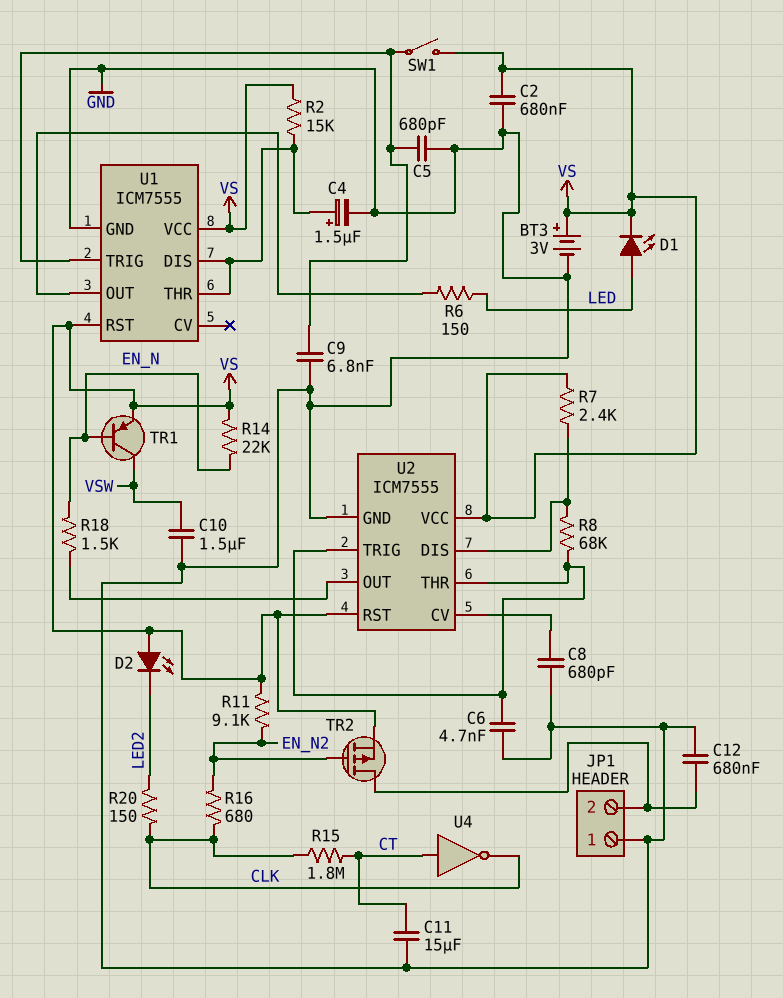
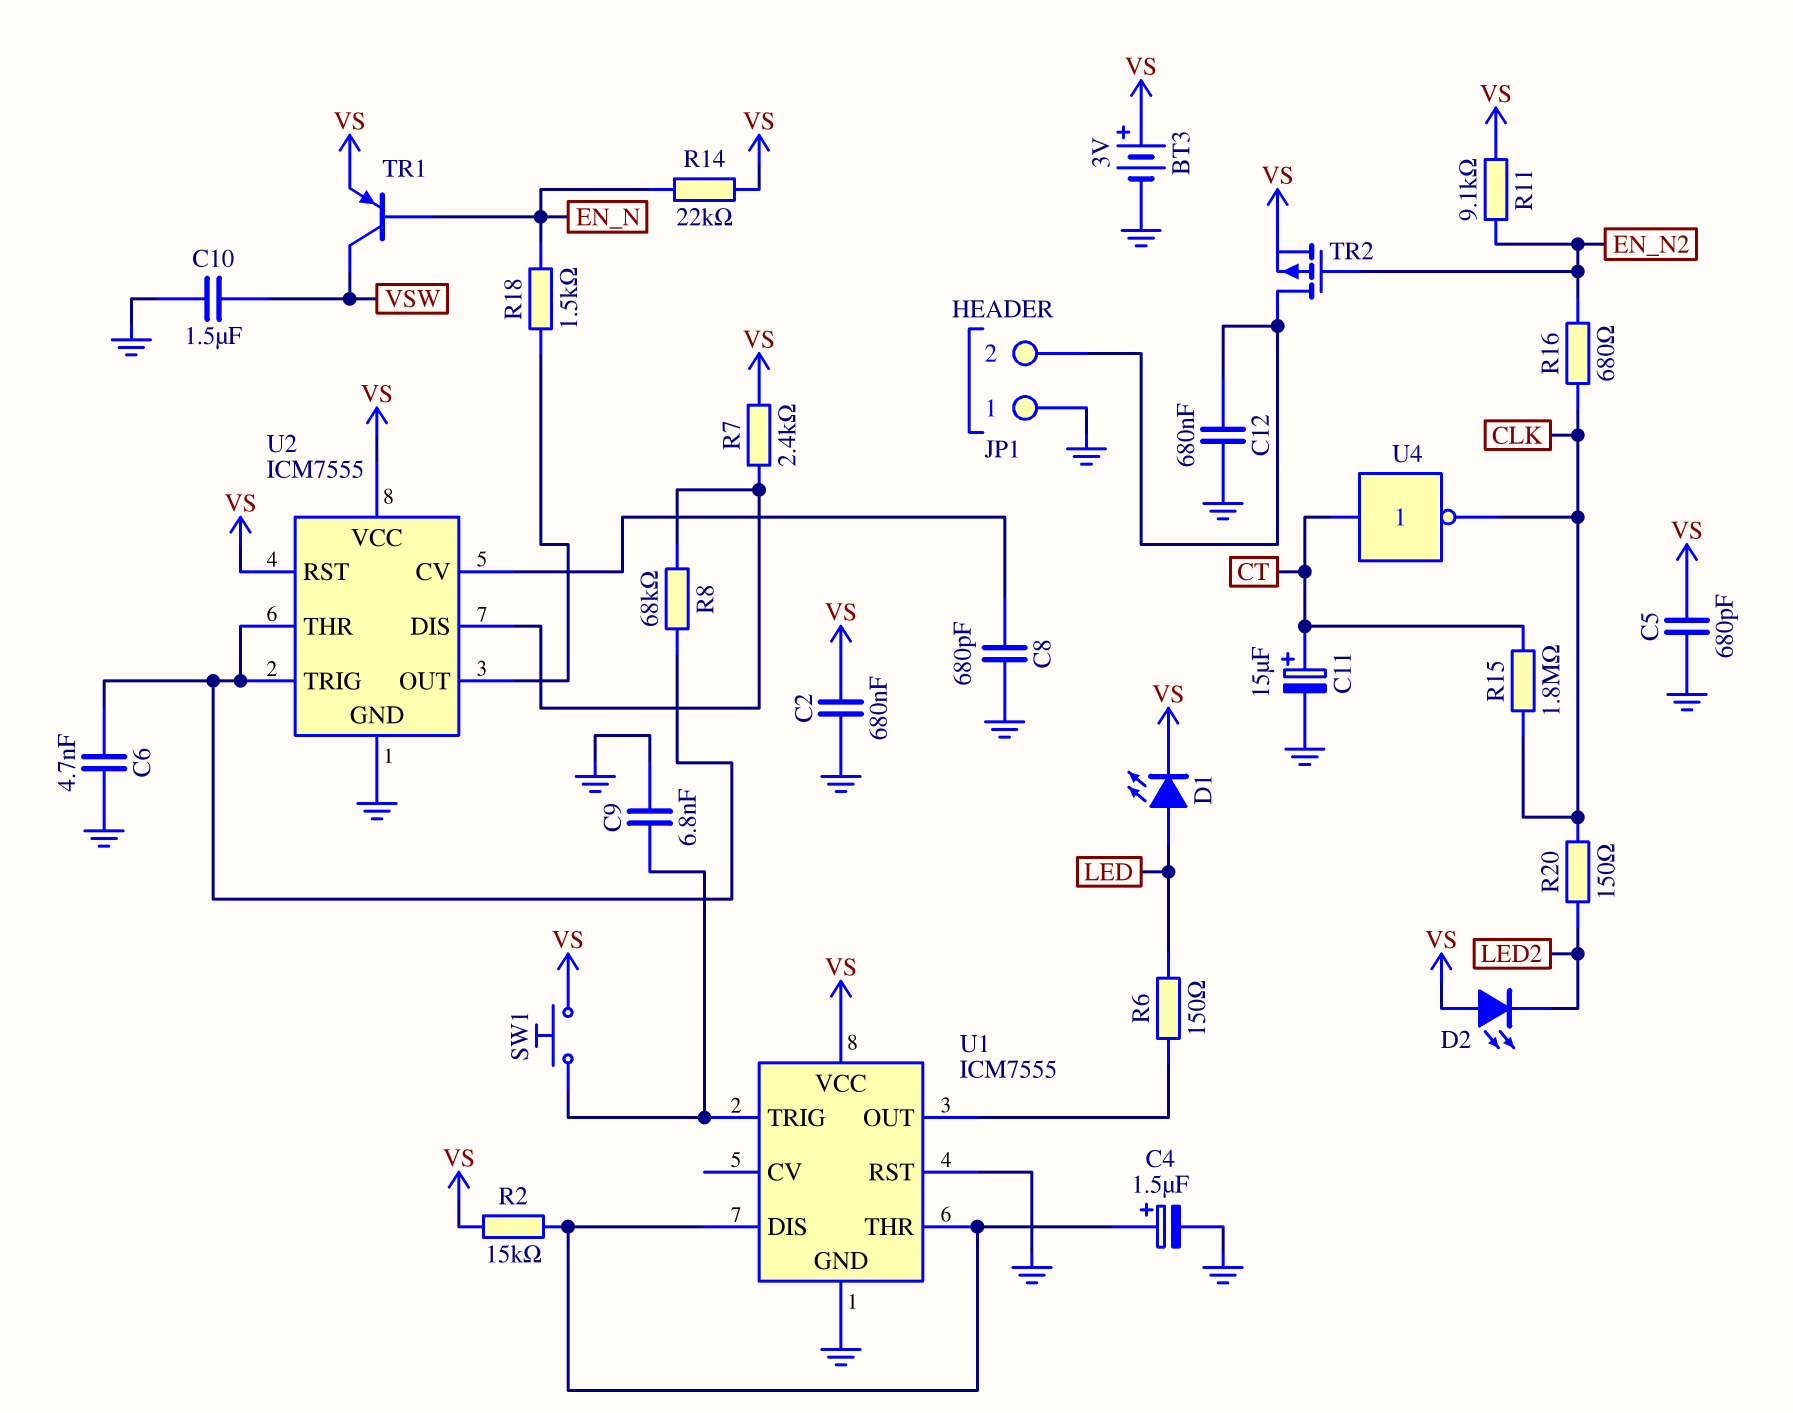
C5: 680pF (GND, U1/TRIG) -> 680pF (GND, VS)
C11: 15uF (CT, GND) -> 15uF (plus CT, minus GND)
SW1: switch (U1/TRIG, VS) -> button (U1/TRIG, VS)
U1 pin RST: VS -> GND

